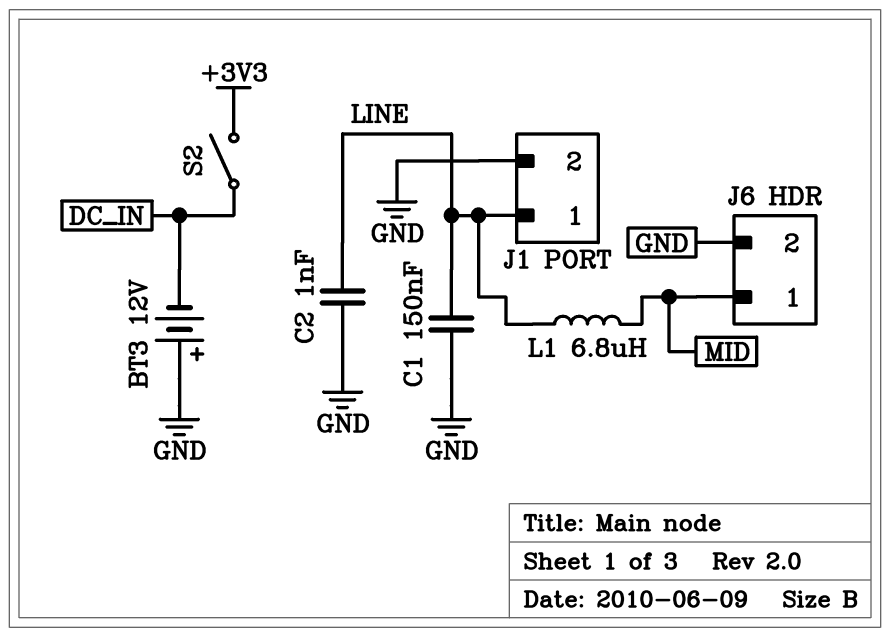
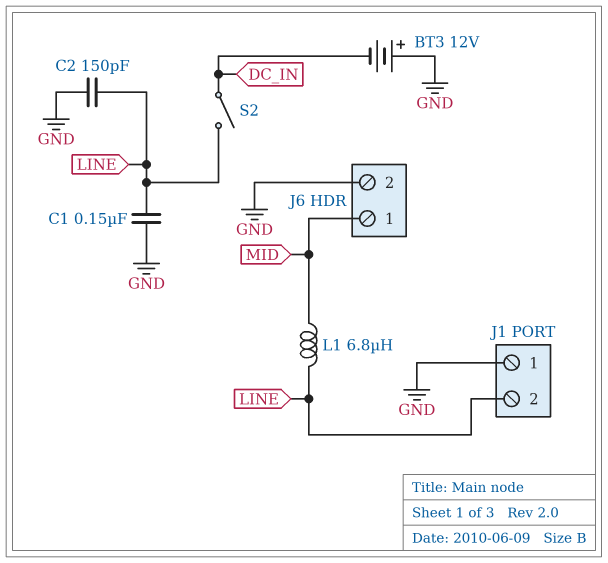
C2: 1nF (GND, LINE) -> 150pF (GND, LINE)
J1 pin 1: LINE -> GND
J1 pin 2: GND -> LINE
S2: switch (+3V3, DC_IN) -> switch (DC_IN, LINE)

